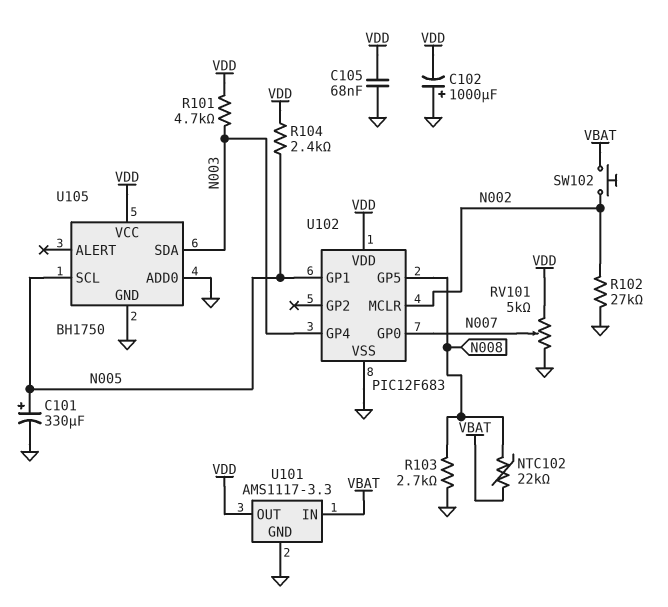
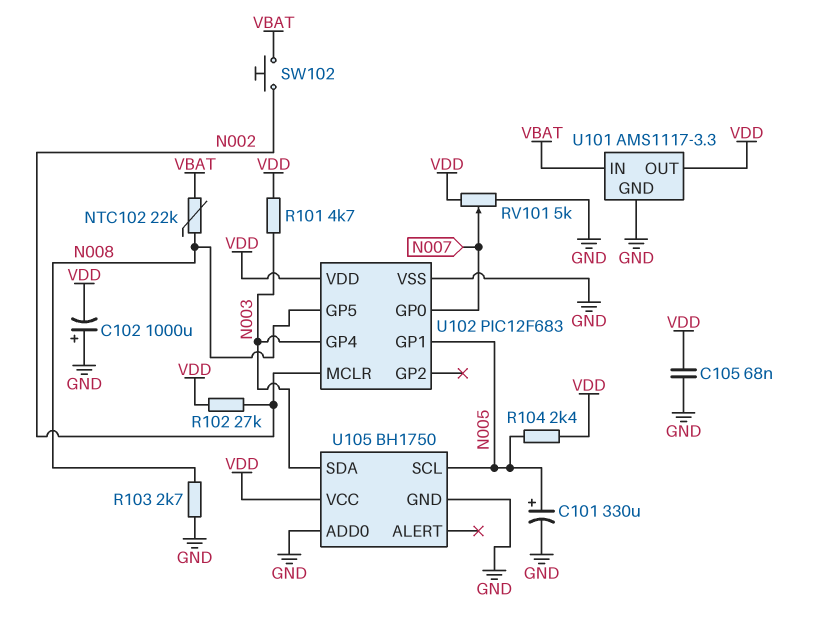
R102: 27k (GND, N002) -> 27k (N002, VDD)

